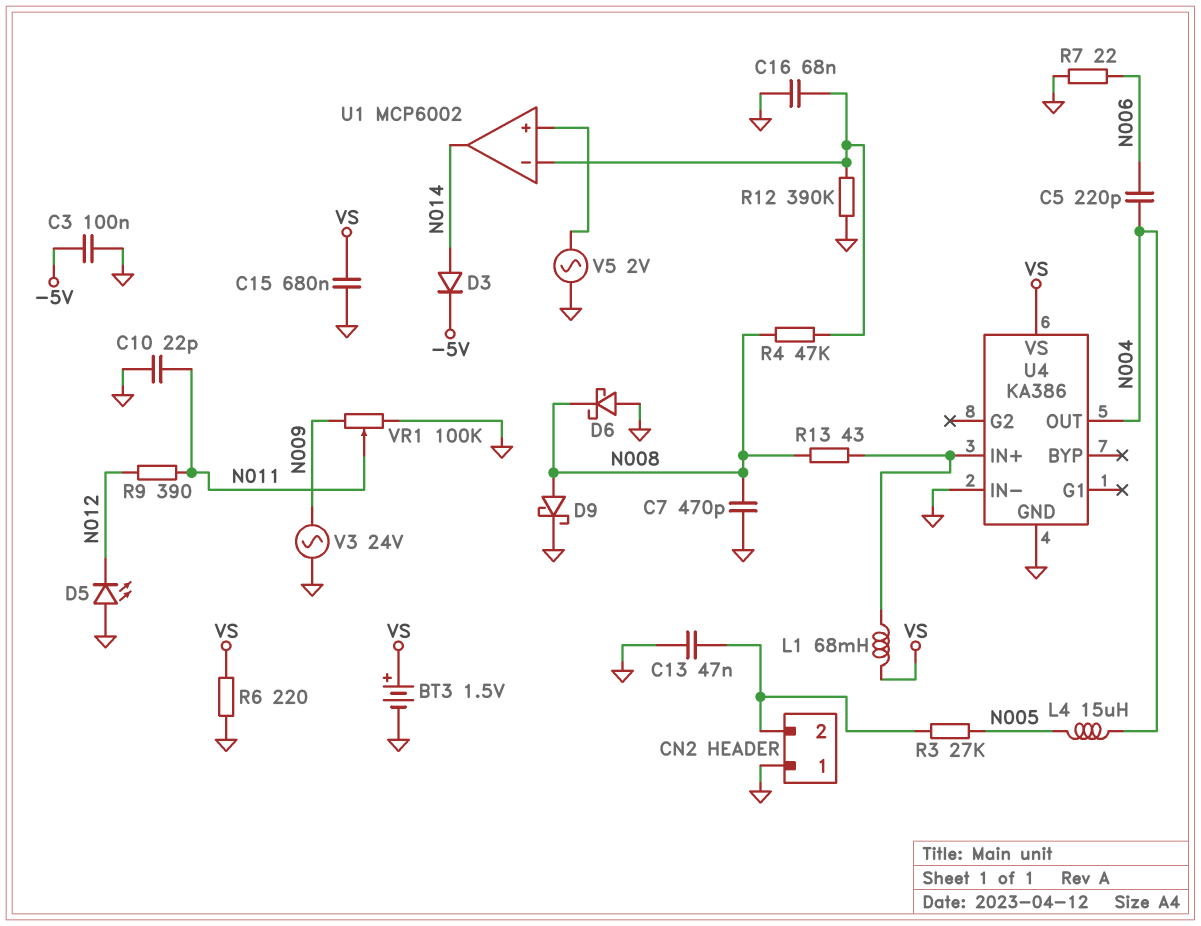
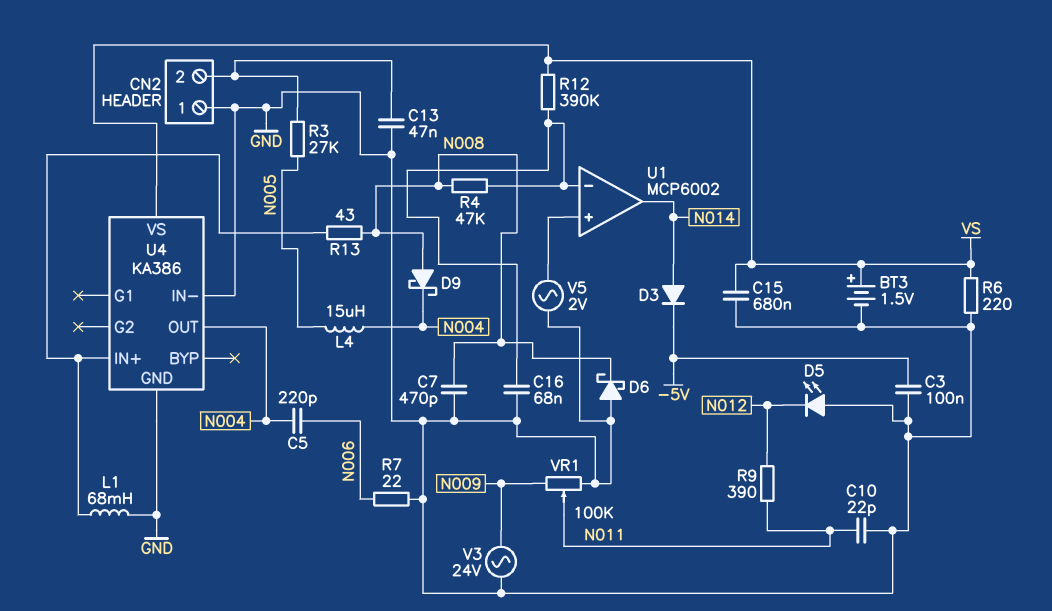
D9: schottky (A N008, K GND) -> schottky (A N008, K N004)
L1: 68mH (U4/IN+, VS) -> 68mH (GND, U4/IN+)
R12: 390k (GND, U1/in-) -> 390k (U1/in-, VS)

